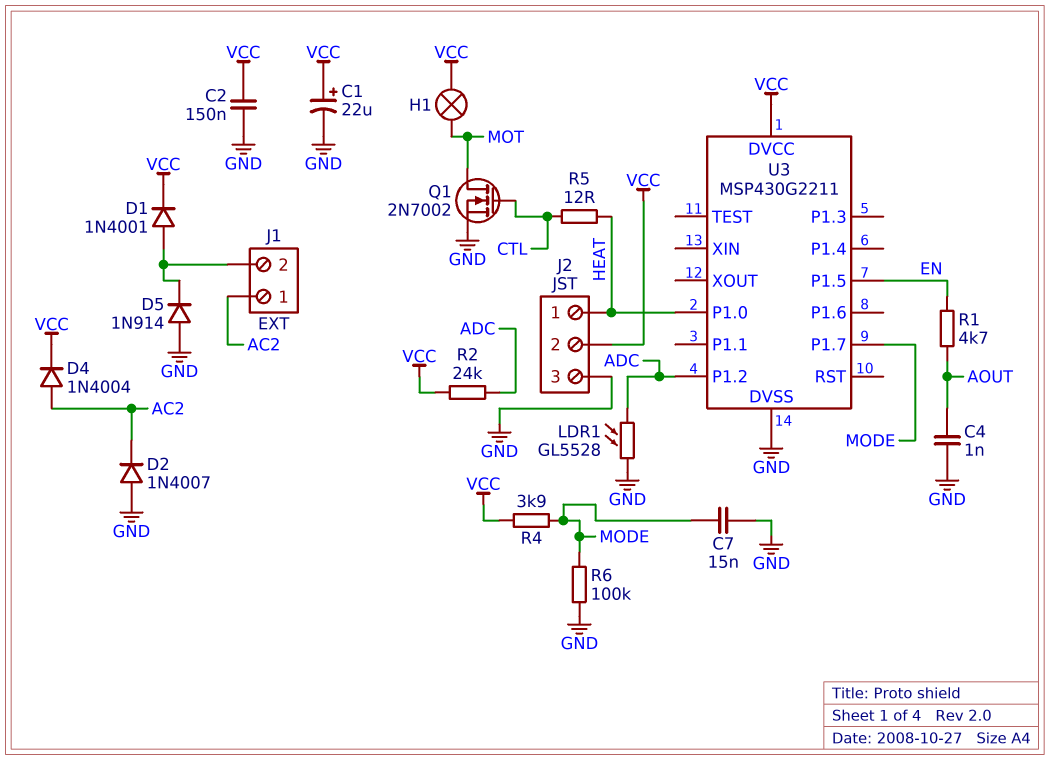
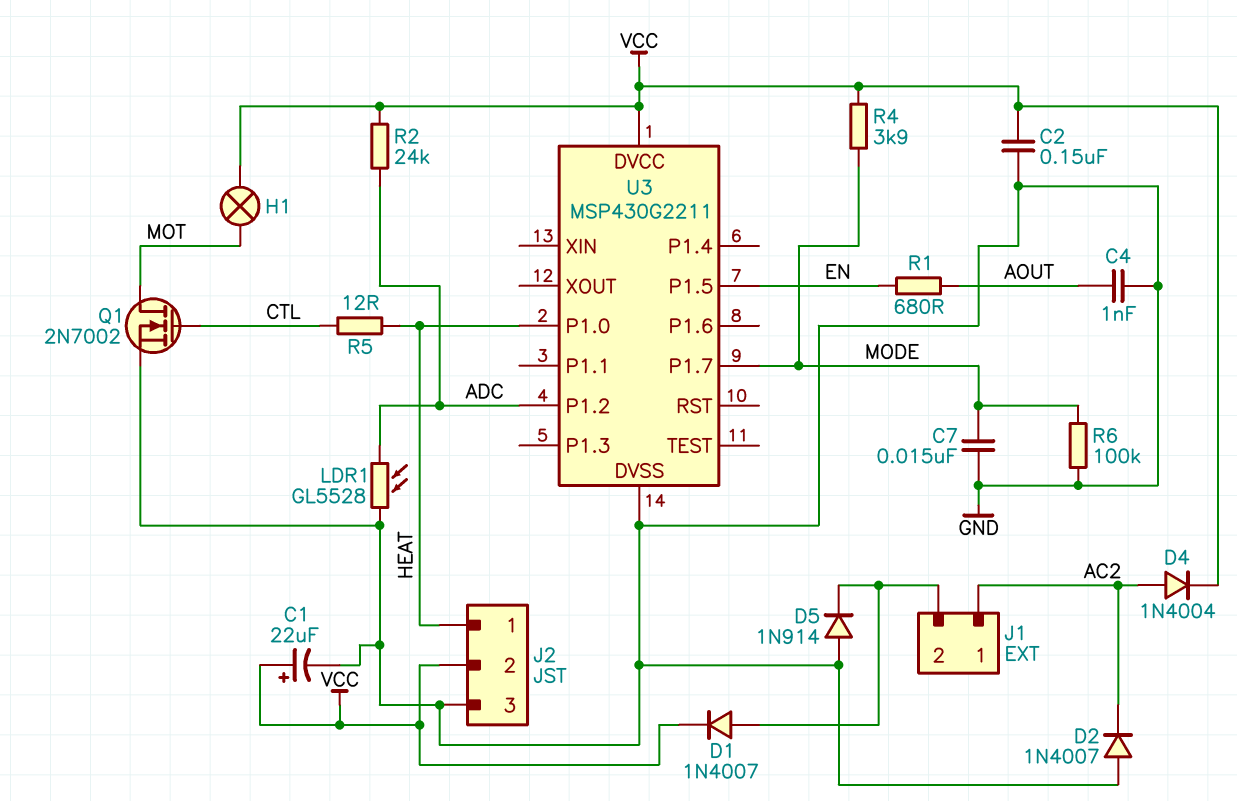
D1: diode 1N4001 (A J1/2, K VCC) -> diode 1N4007 (A J1/2, K VCC)
R1: 4.7k (AOUT, EN) -> 680 (AOUT, EN)

